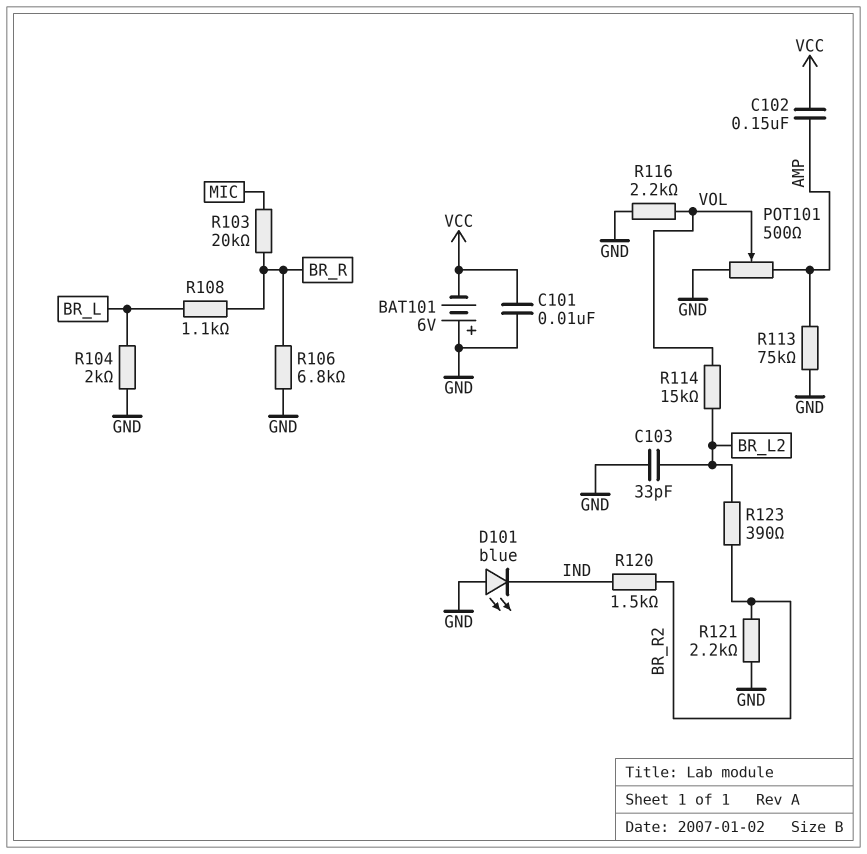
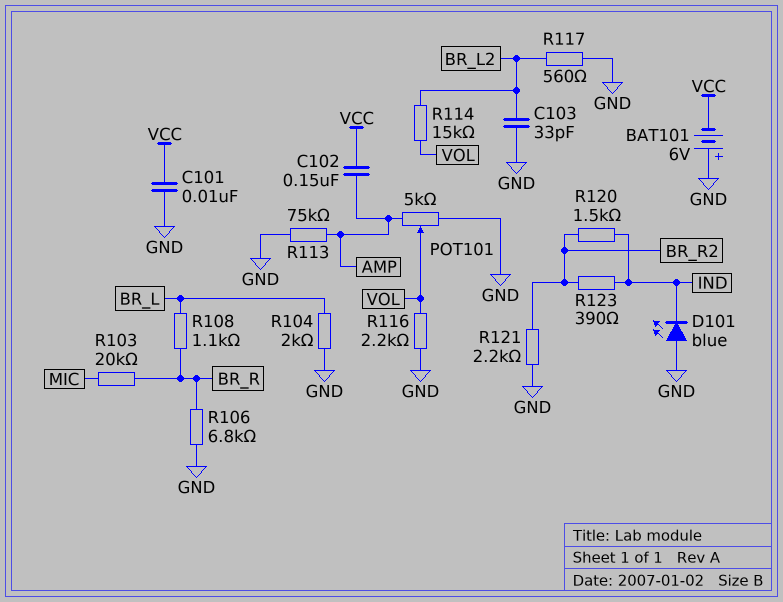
POT101: 500 (AMP, GND, wiper VOL) -> 5k (AMP, GND, wiper VOL)
R117: none -> 560 (BR_L2, GND)
R123: 390 (BR_L2, BR_R2) -> 390 (BR_R2, IND)

